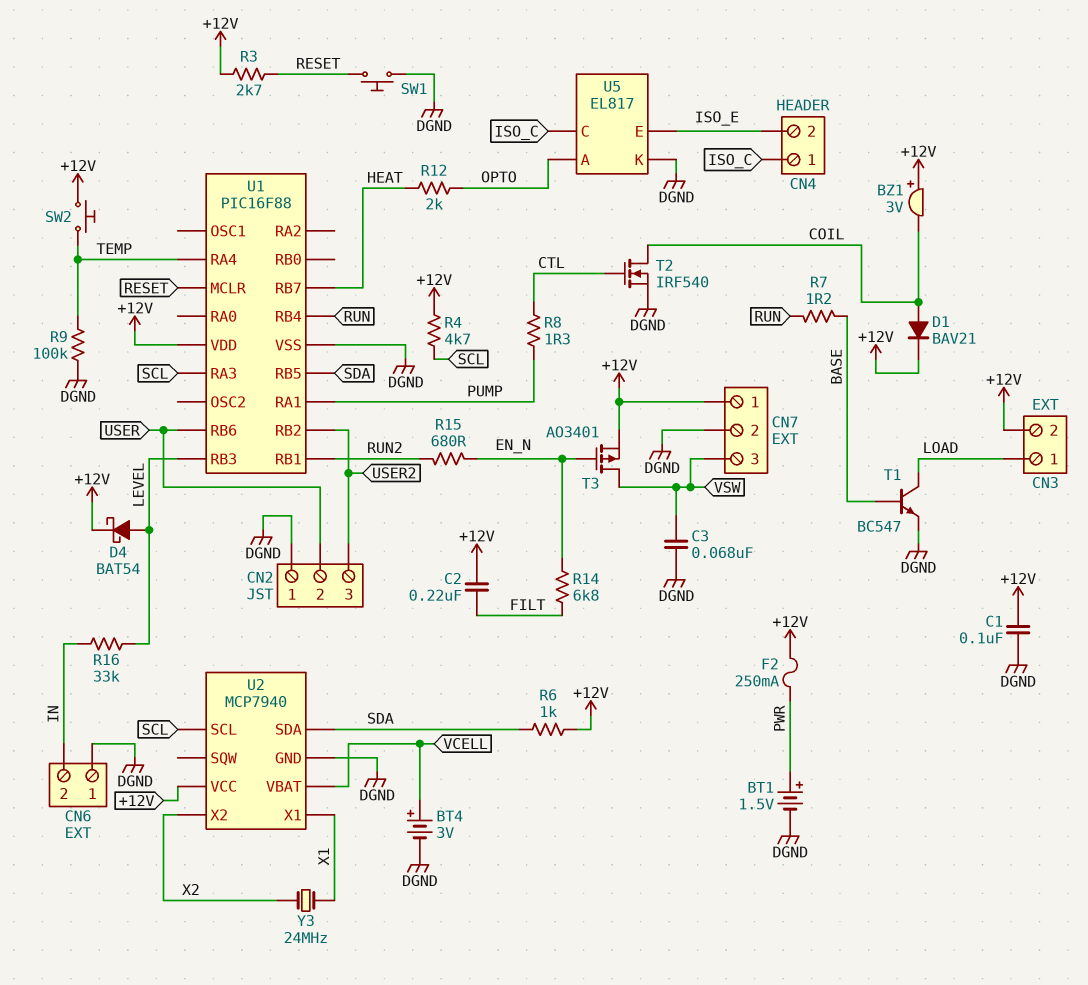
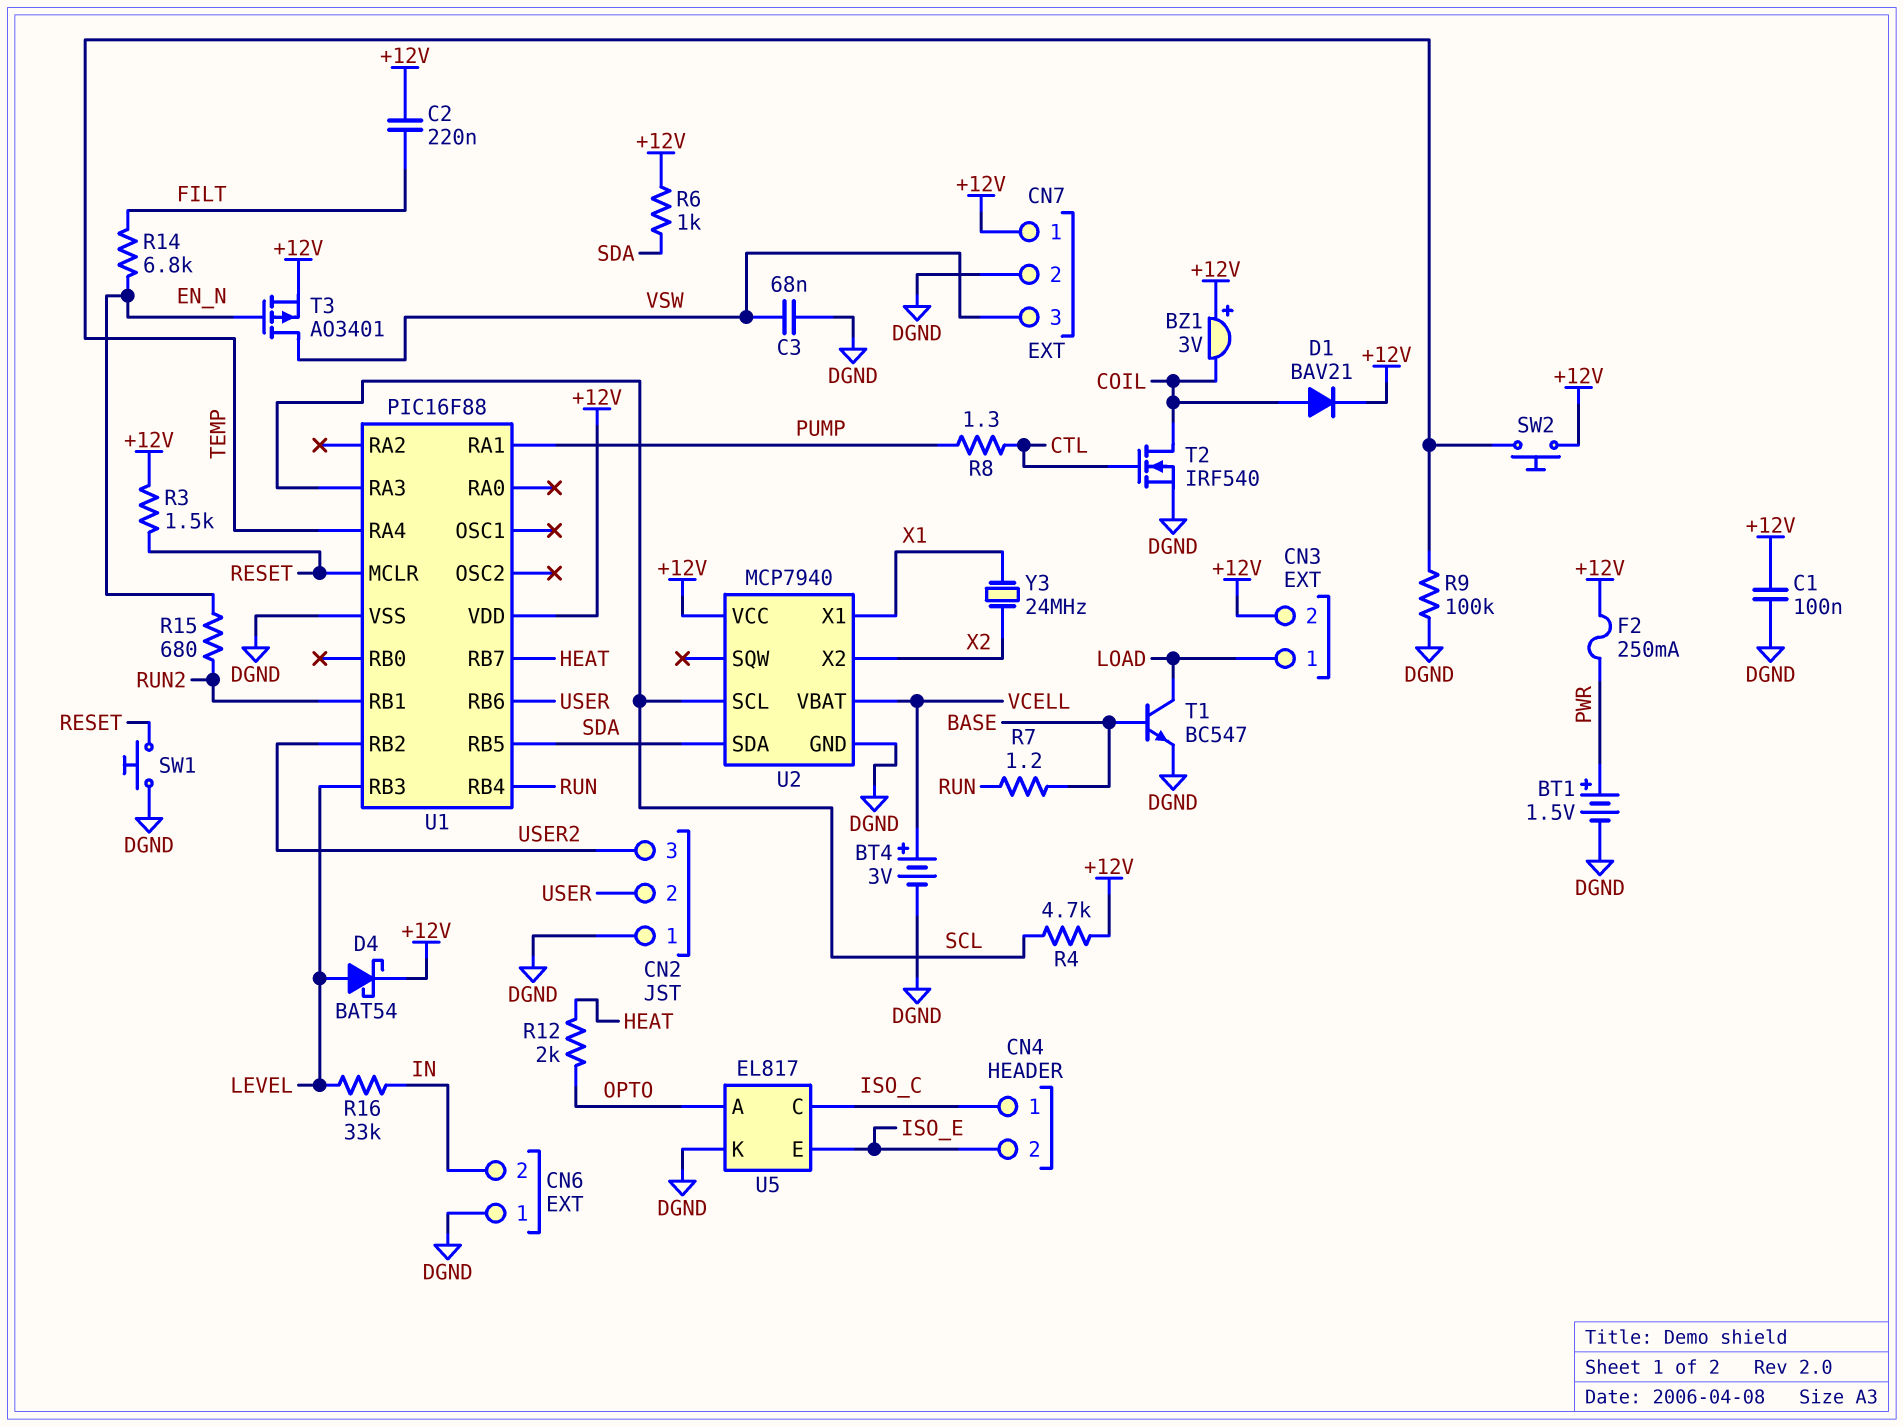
R3: 2.7k (+12V, RESET) -> 1.5k (+12V, RESET)

